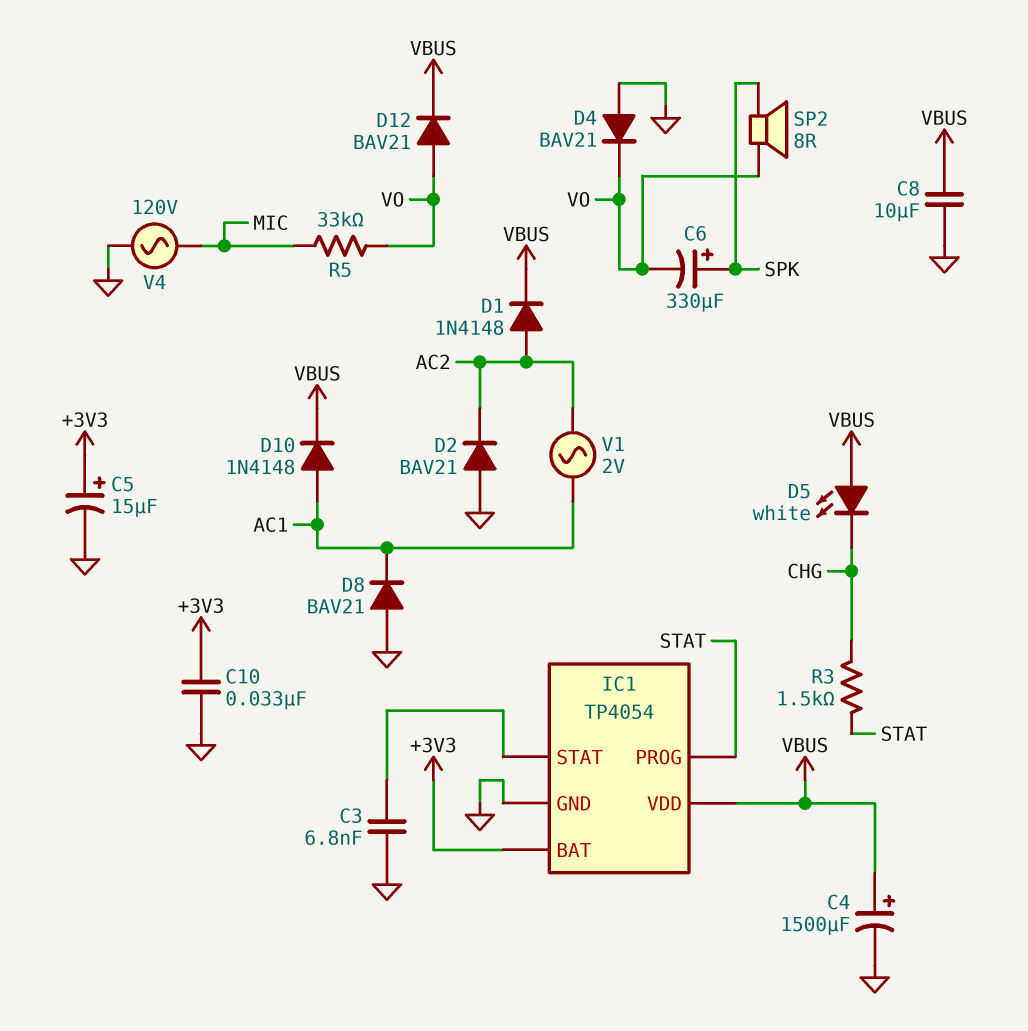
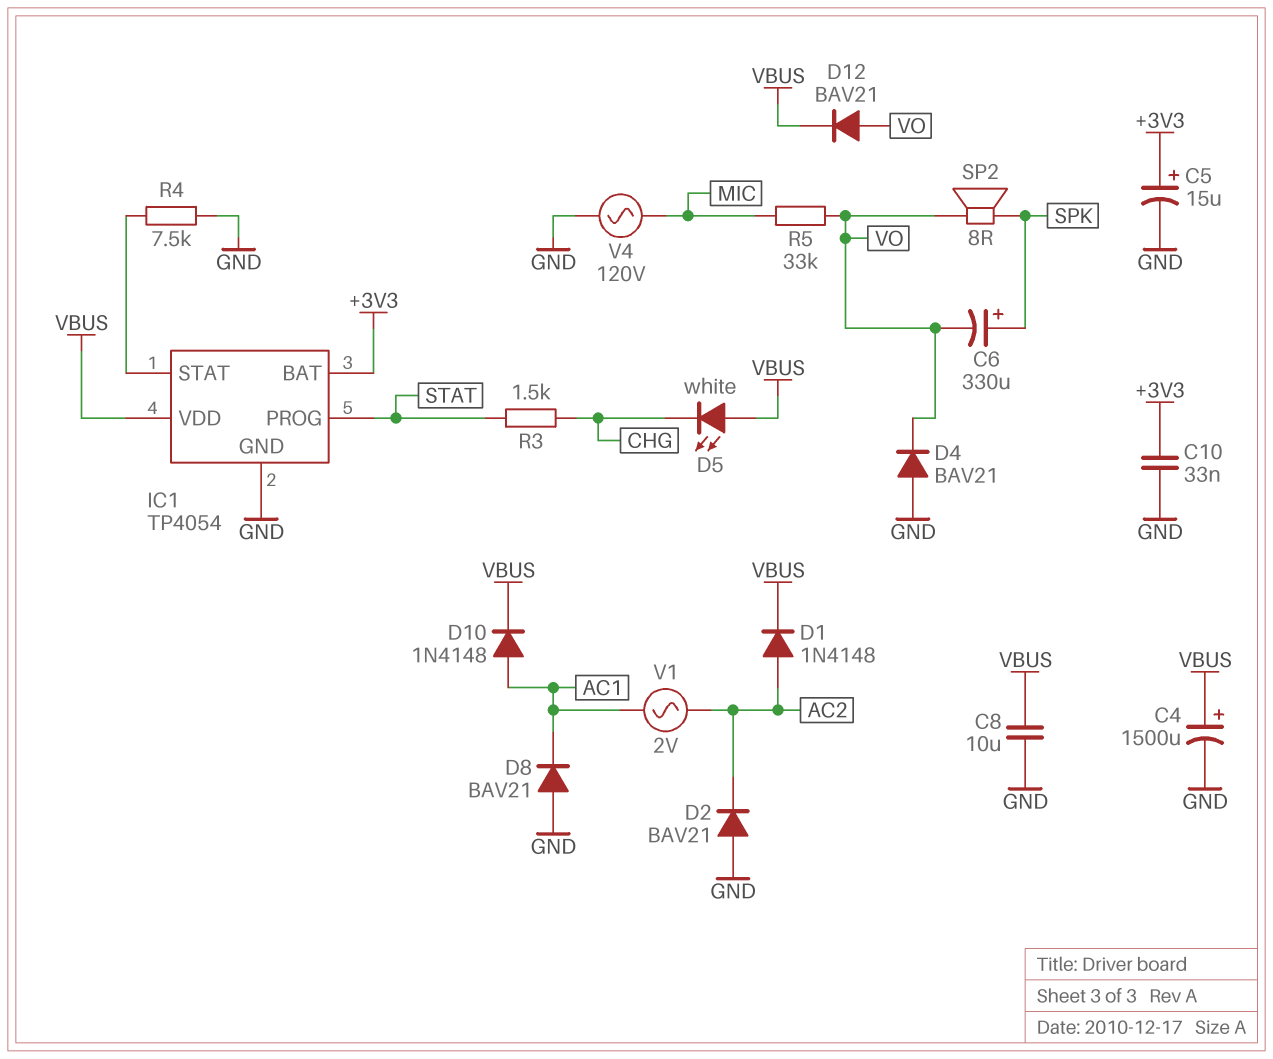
C3: 6.8nF (GND, IC1/STAT) -> none
R4: none -> 7.5k (GND, IC1/STAT)

